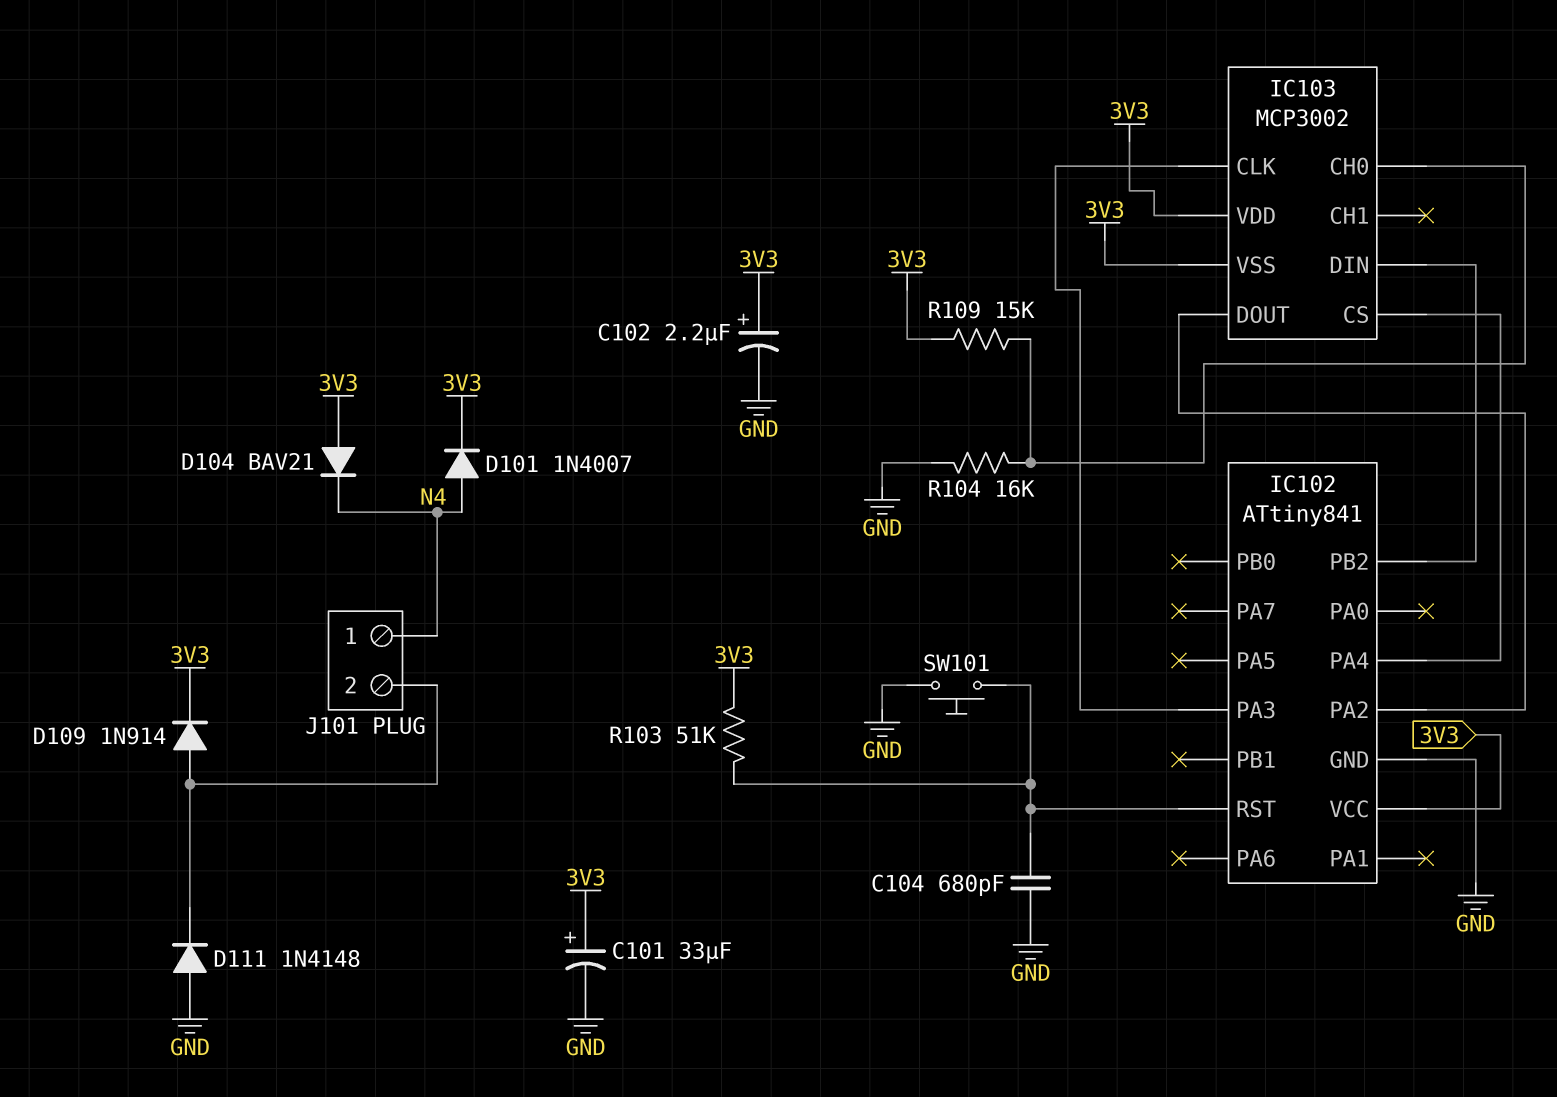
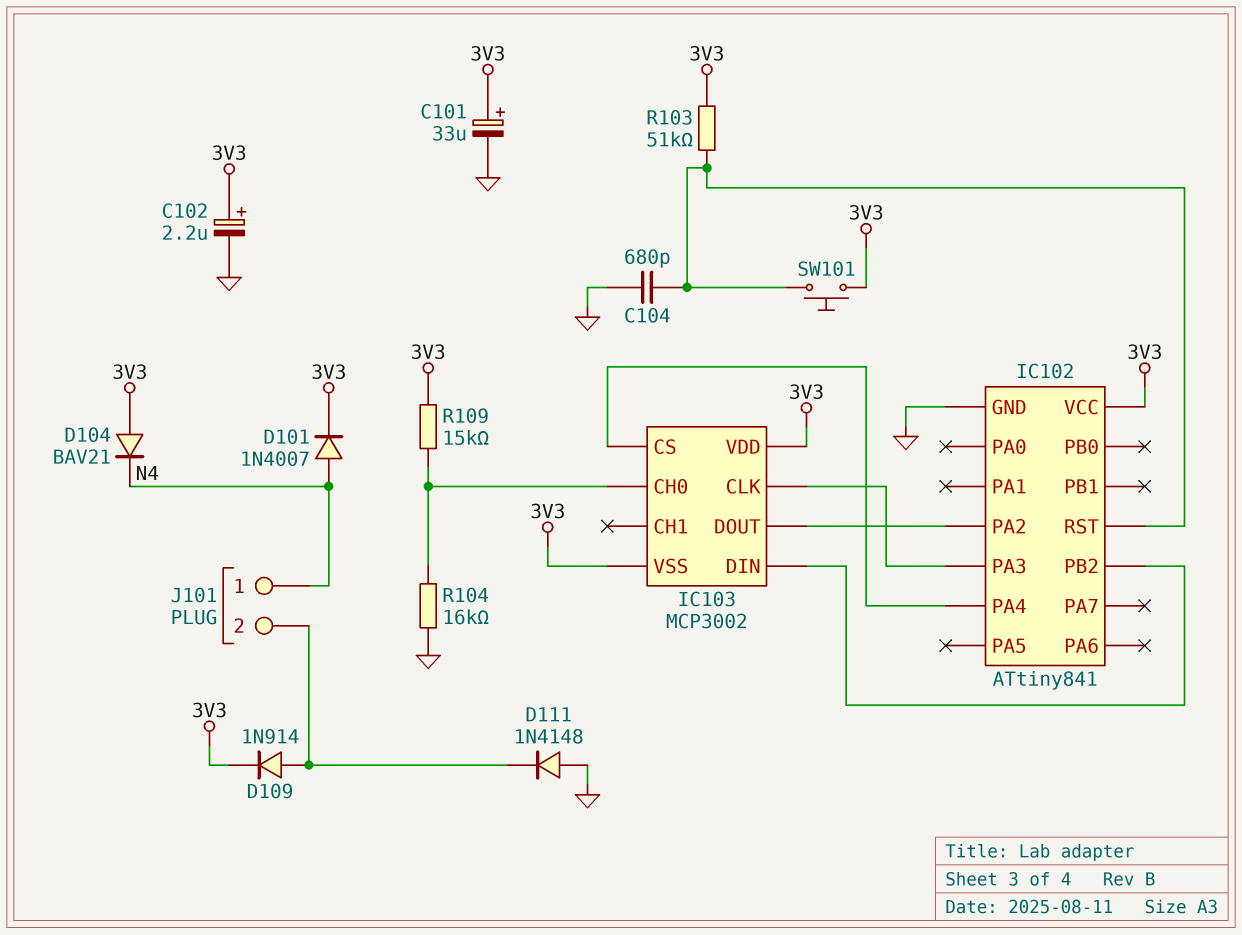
SW101: button (GND, IC102/RST) -> button (3V3, IC102/RST)

